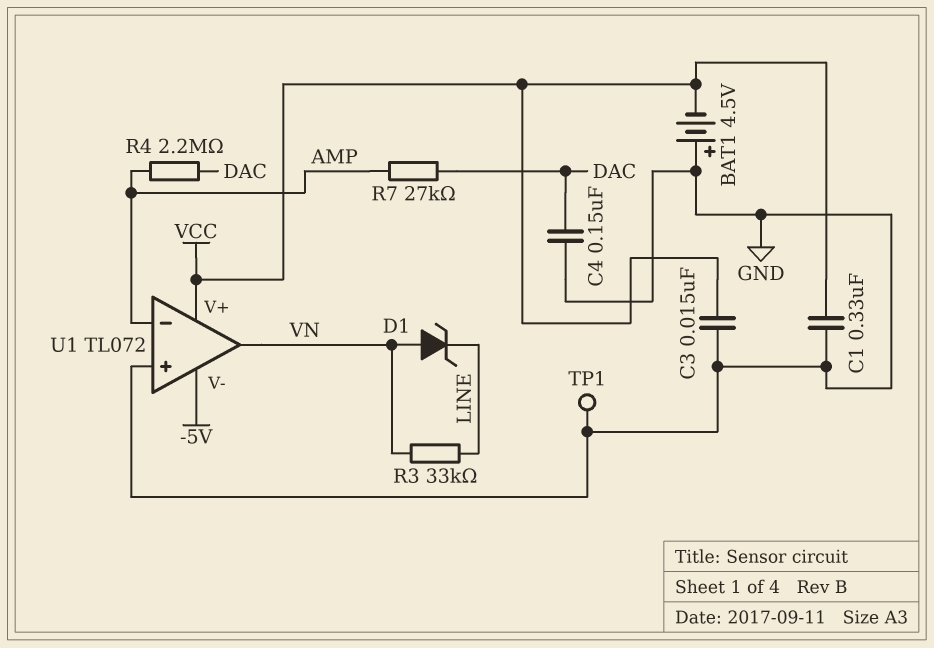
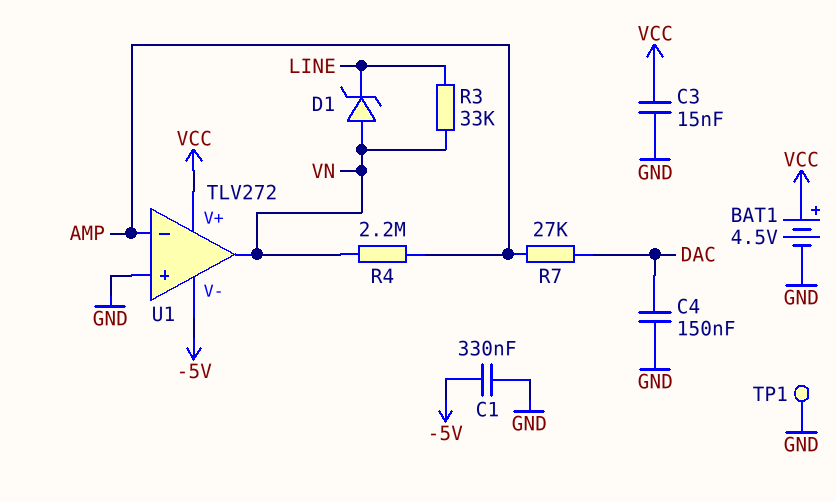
BAT1: 4.5V (plus GND, minus VCC) -> 4.5V (plus VCC, minus GND)
C1: 330nF (GND, VCC) -> 330nF (-5V, GND)
R4: 2.2M (AMP, DAC) -> 2.2M (AMP, VN)
U1: TL072 -> TLV272

